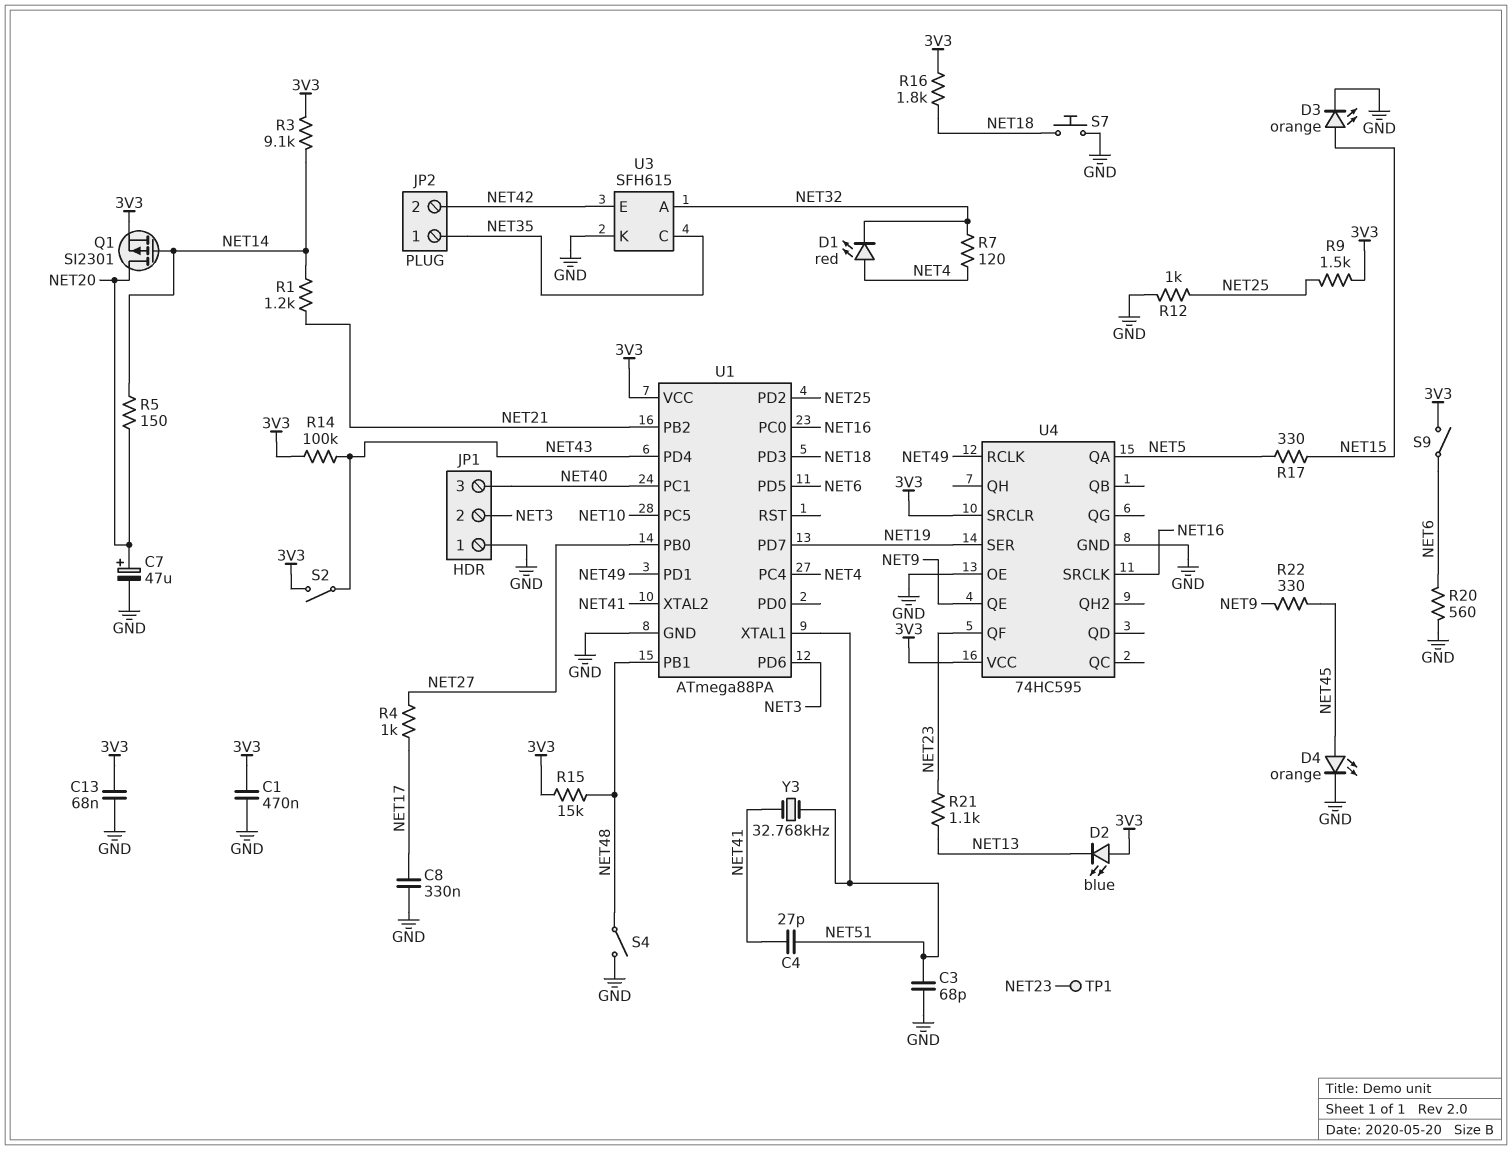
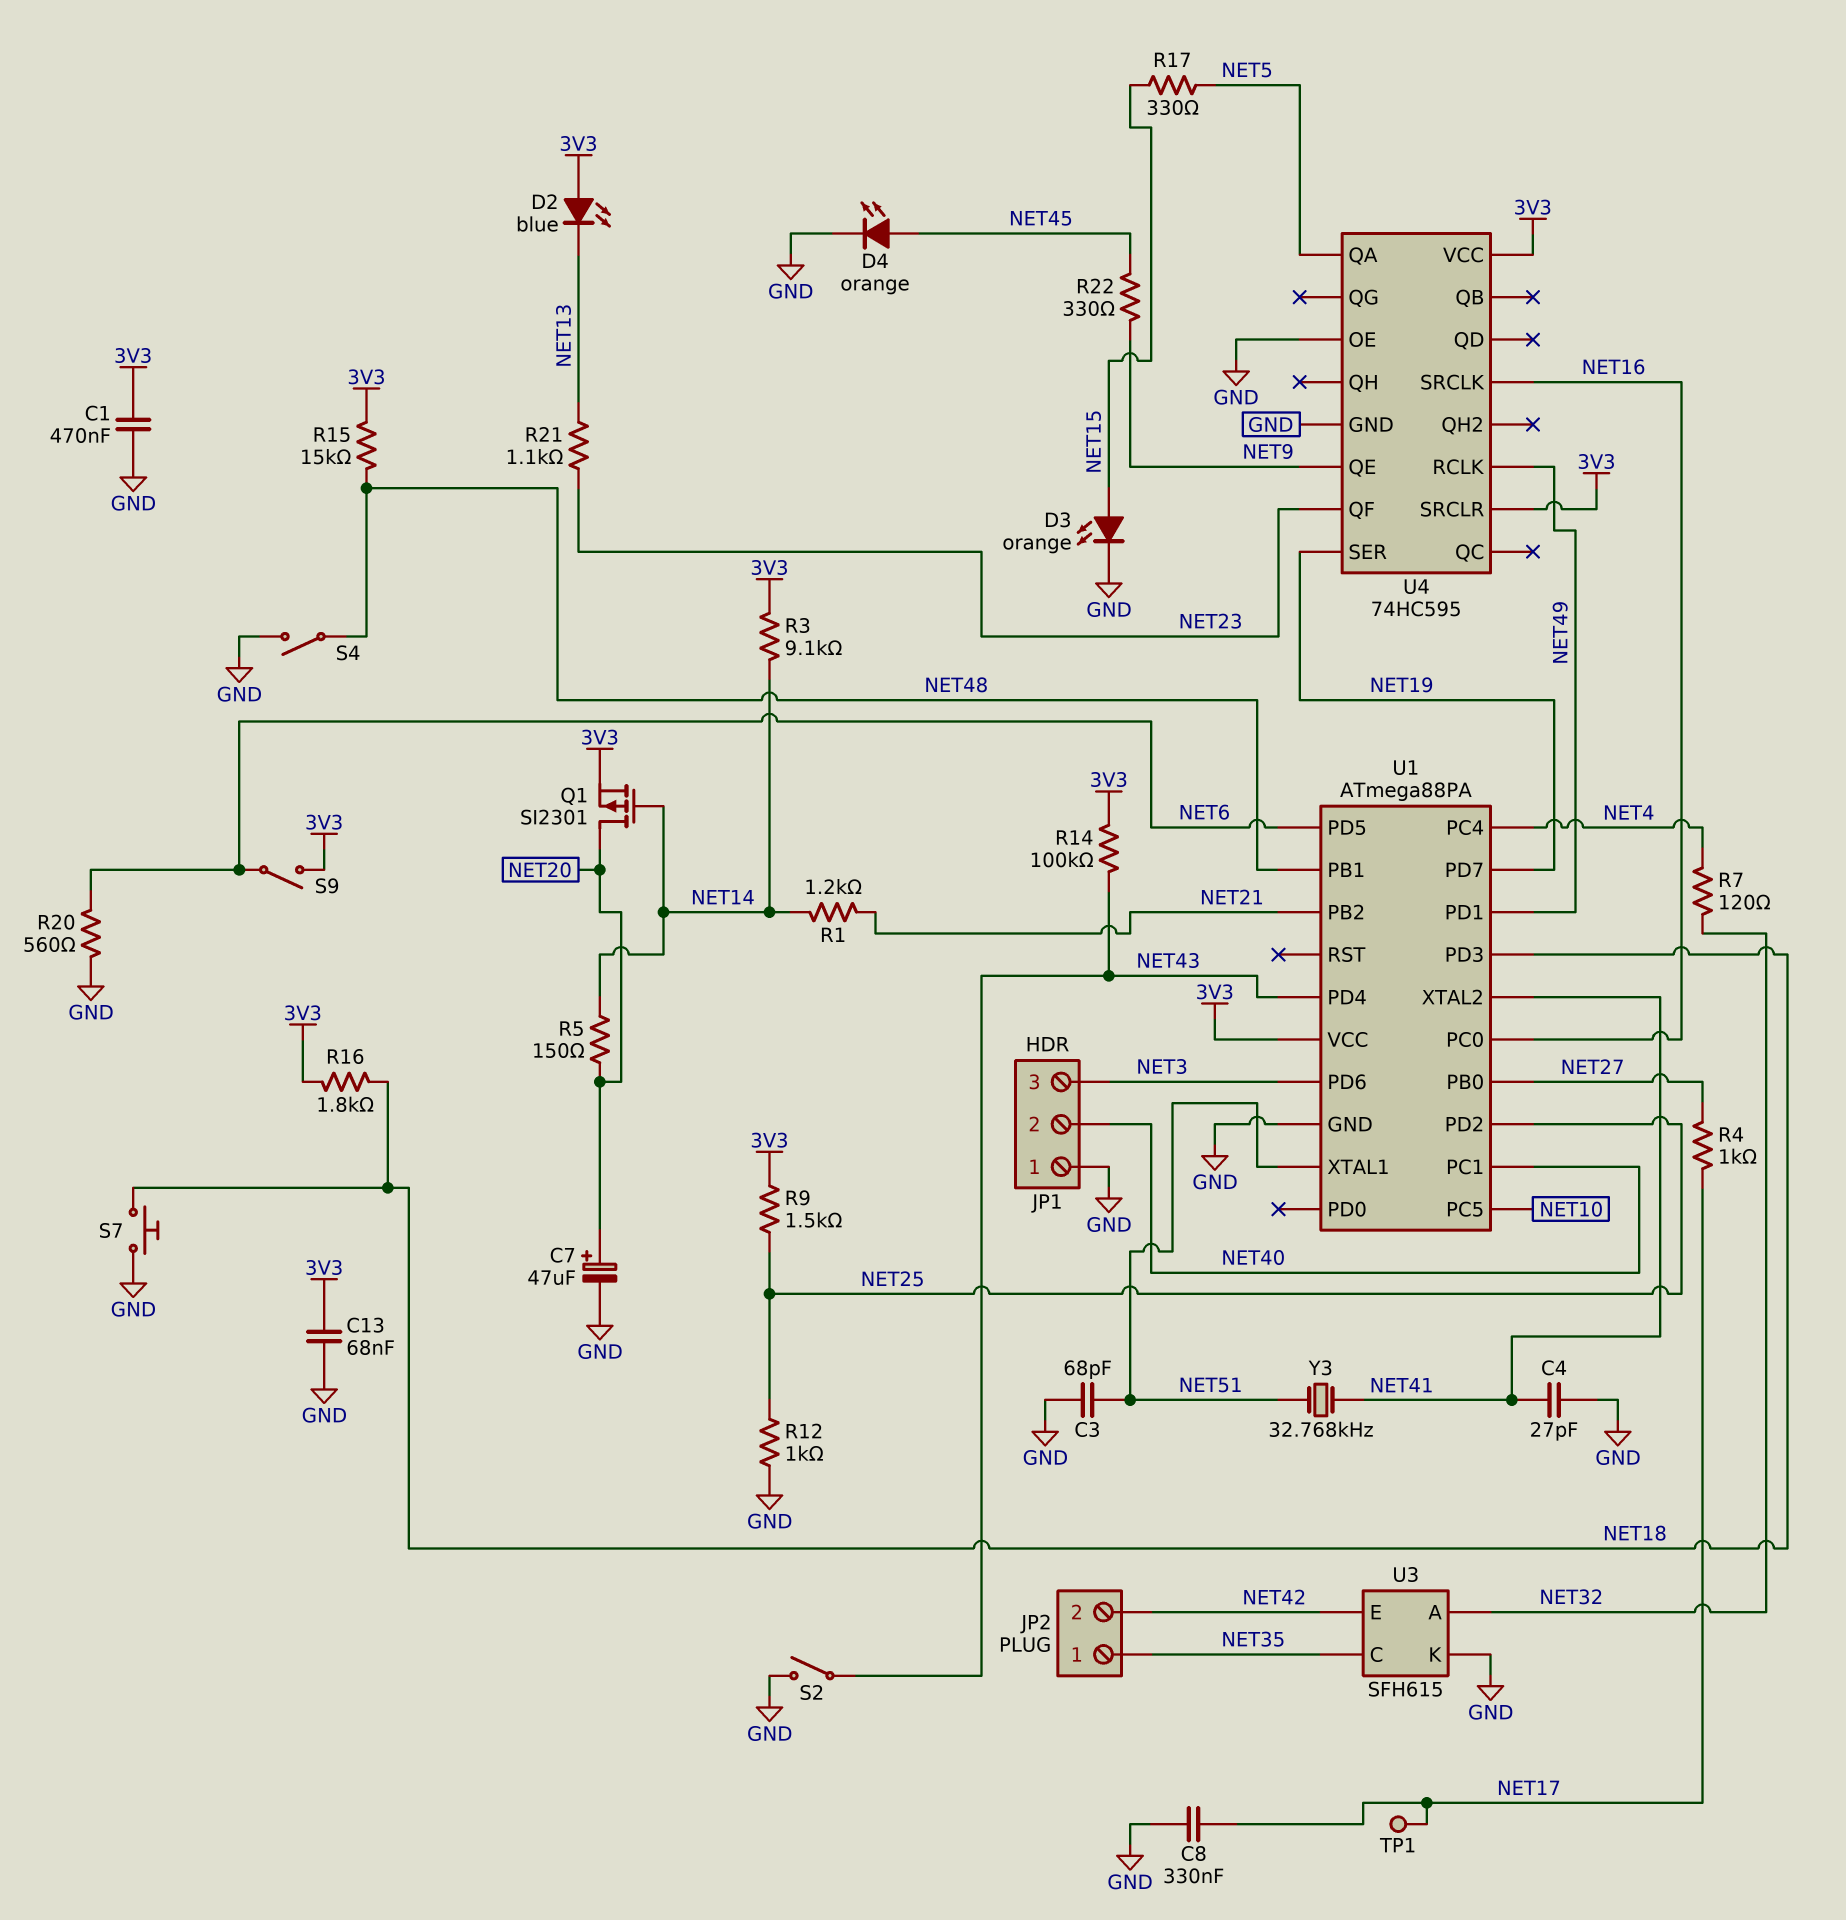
C4: 27pF (NET41, NET51) -> 27pF (GND, NET41)
D1: LED red (A NET4, K NET32) -> none
JP1 pin 2: NET3 -> NET40
JP1 pin 3: NET40 -> NET3
S2: switch (3V3, NET43) -> switch (GND, NET43)
TP1: test point (NET23) -> test point (NET17)

